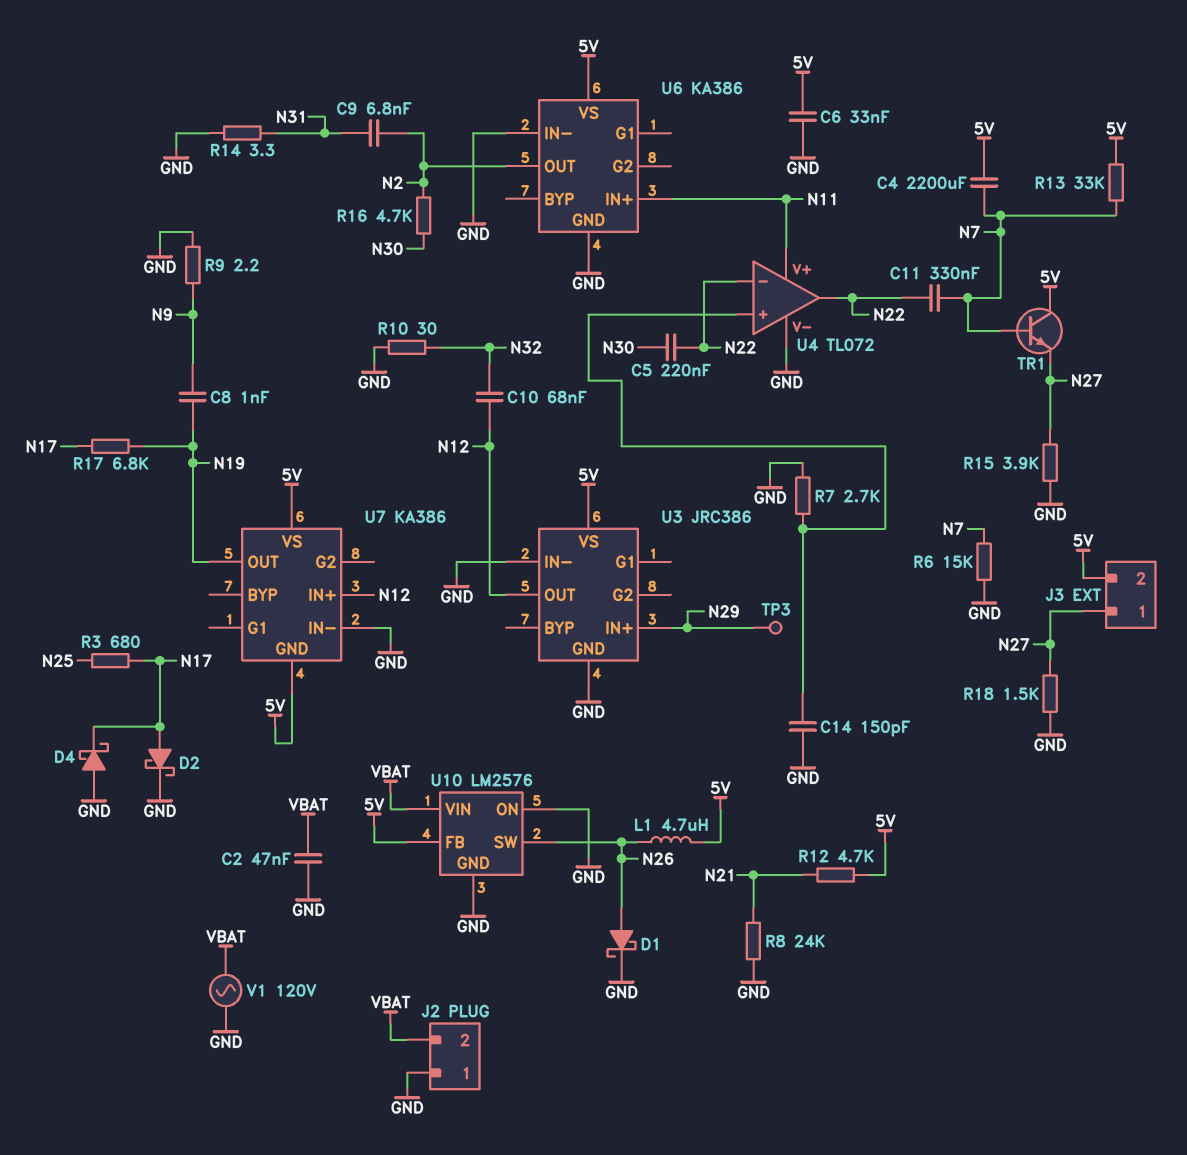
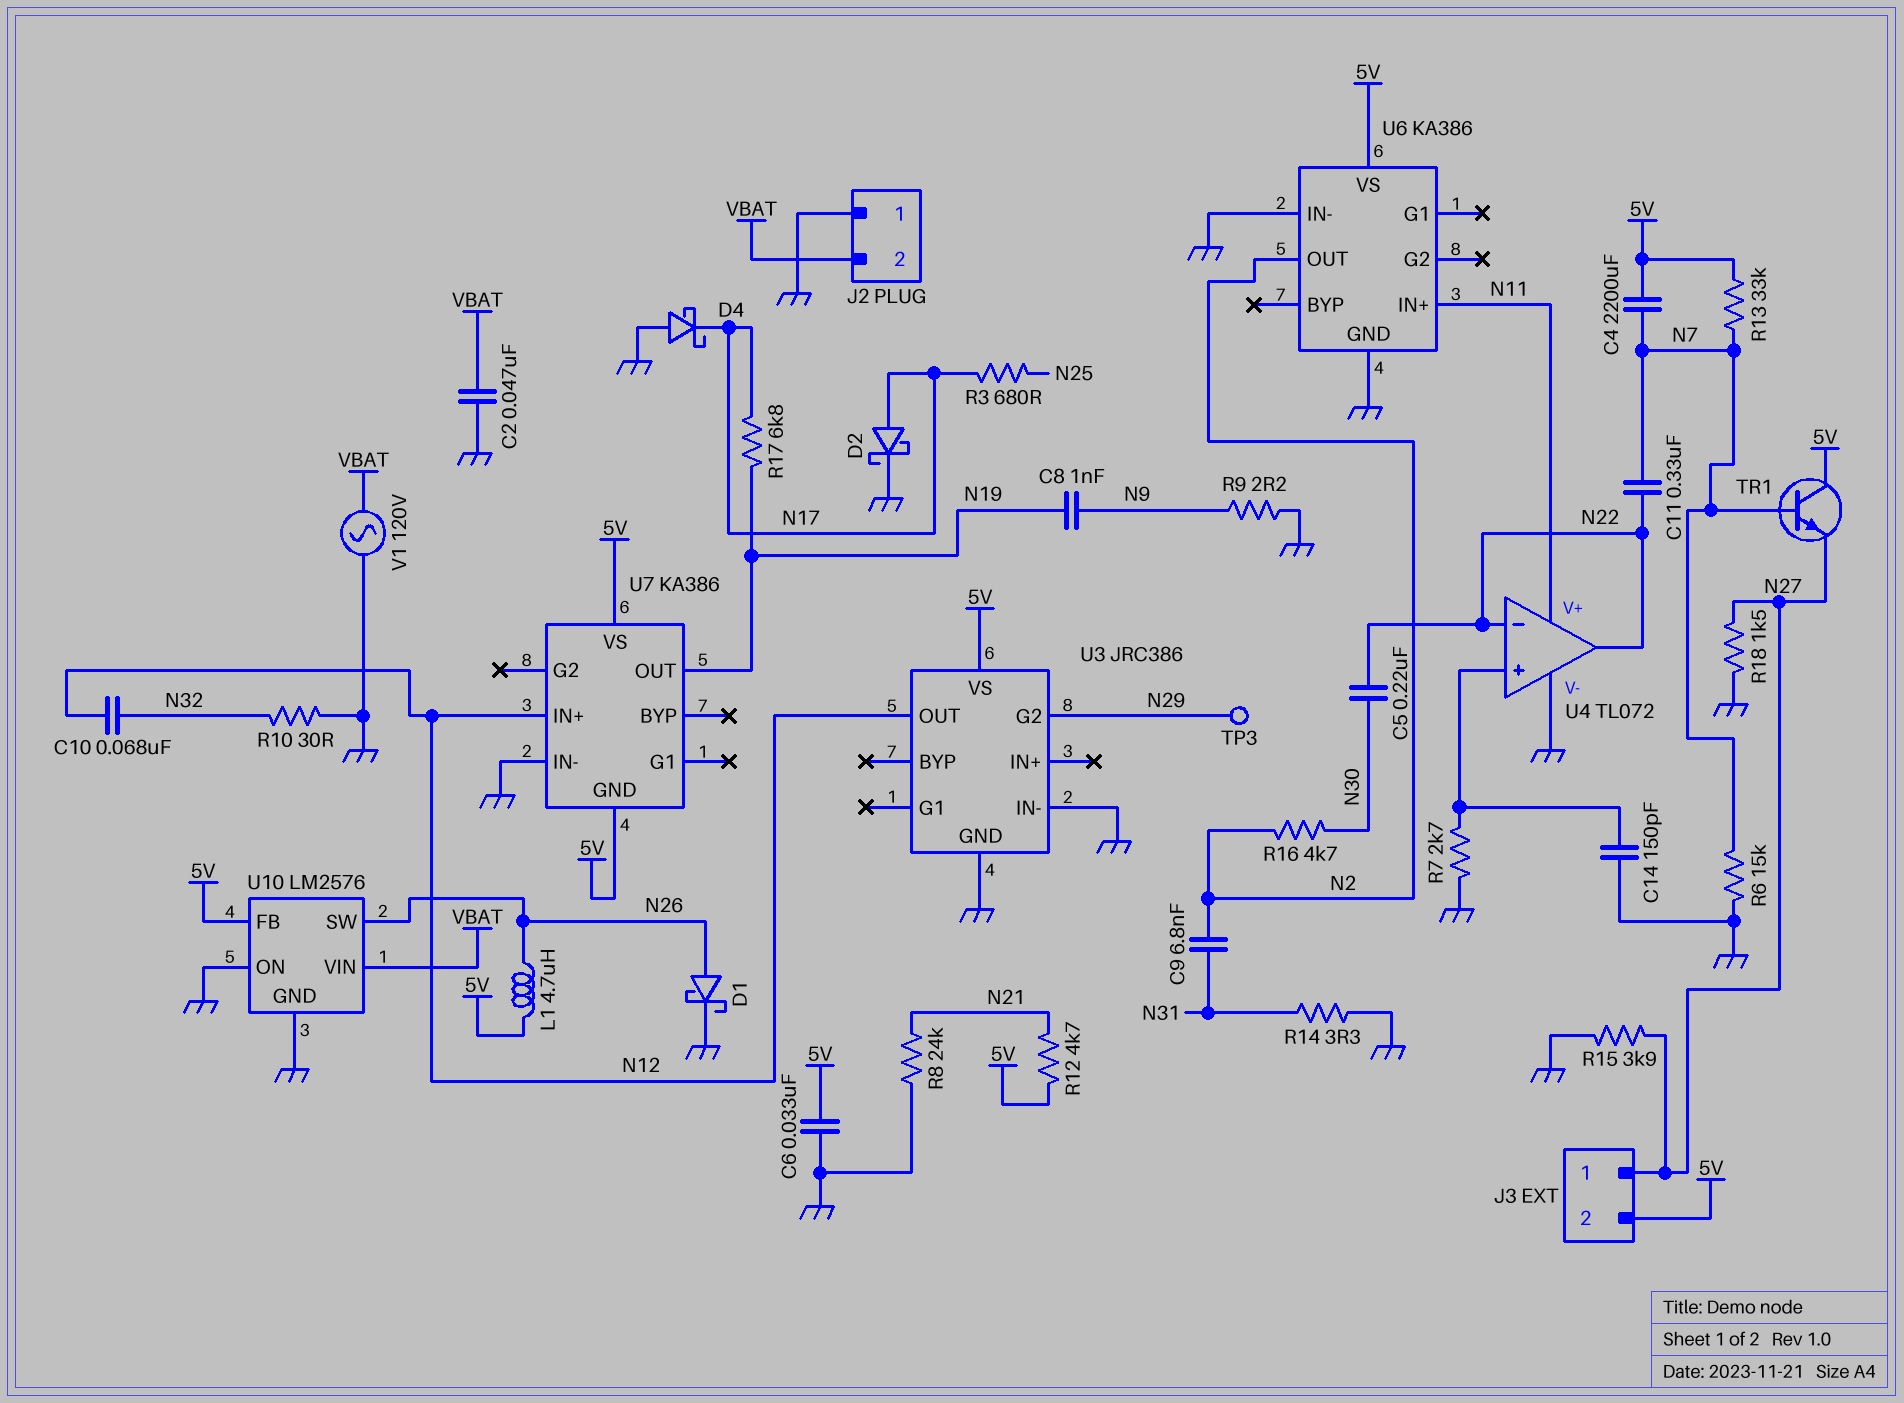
U3 pin G2: none -> N29
U3 pin IN+: N29 -> none

